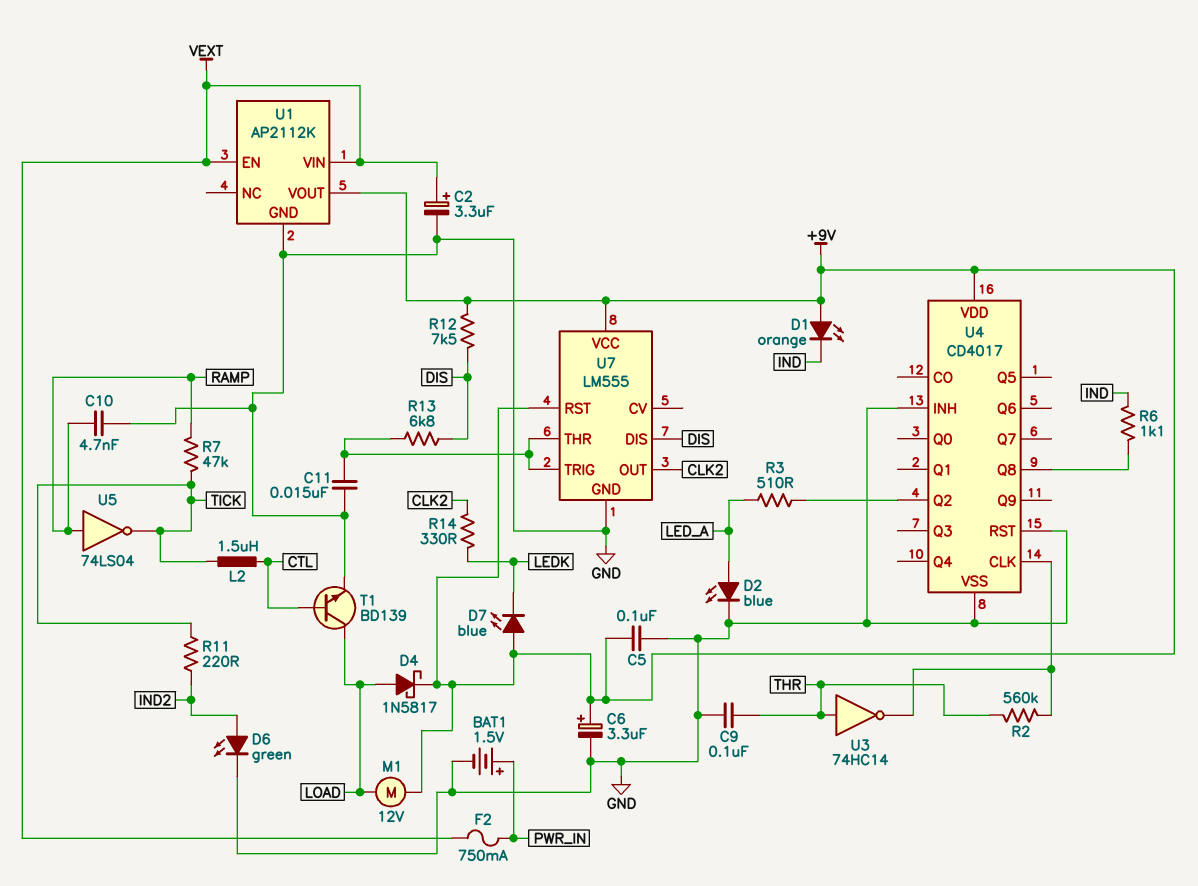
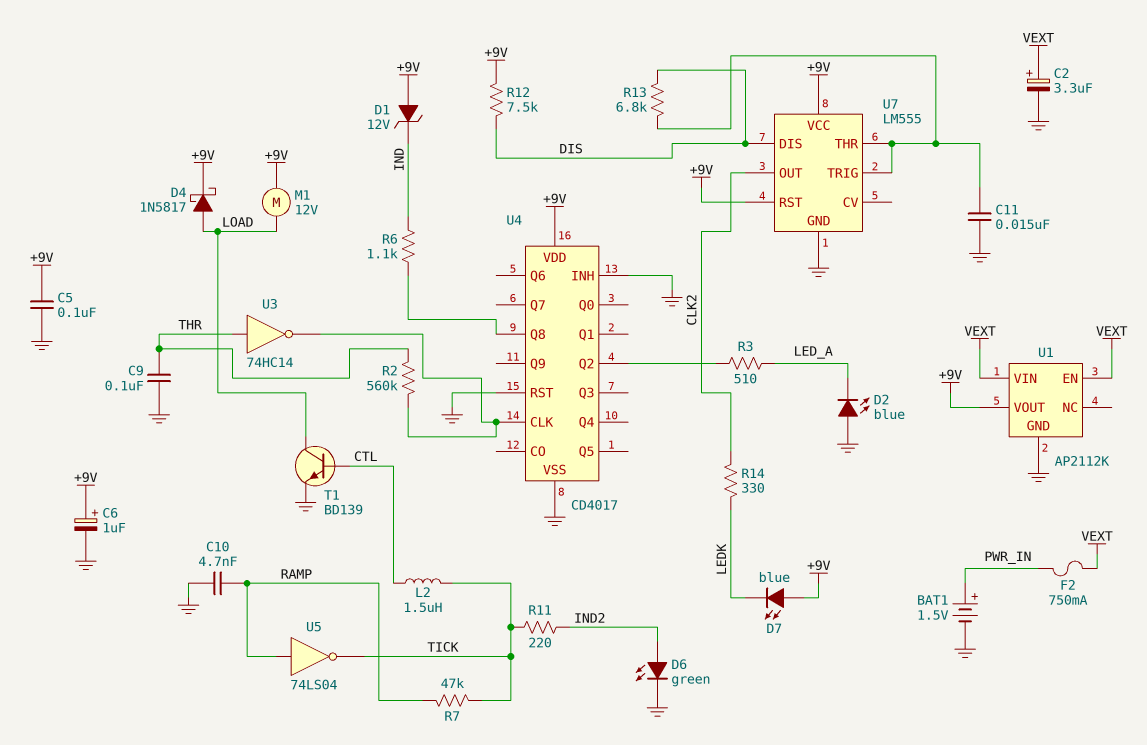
C6: 3.3uF (plus +9V, minus GND) -> 1uF (plus +9V, minus GND)
D1: LED orange (A +9V, K IND) -> zener 12V (A +9V, K IND)
D2: LED blue (A LED_A, K GND) -> LED blue (A GND, K LED_A)

